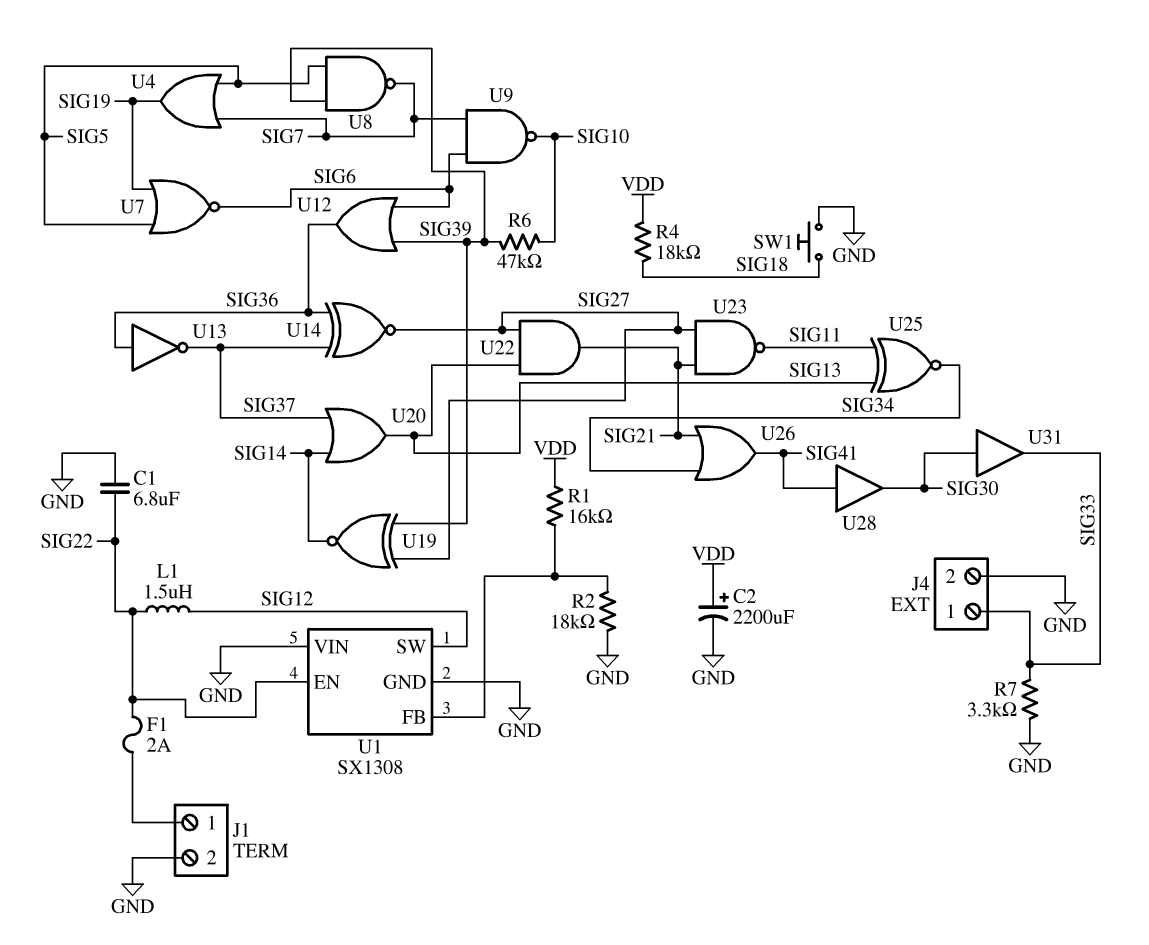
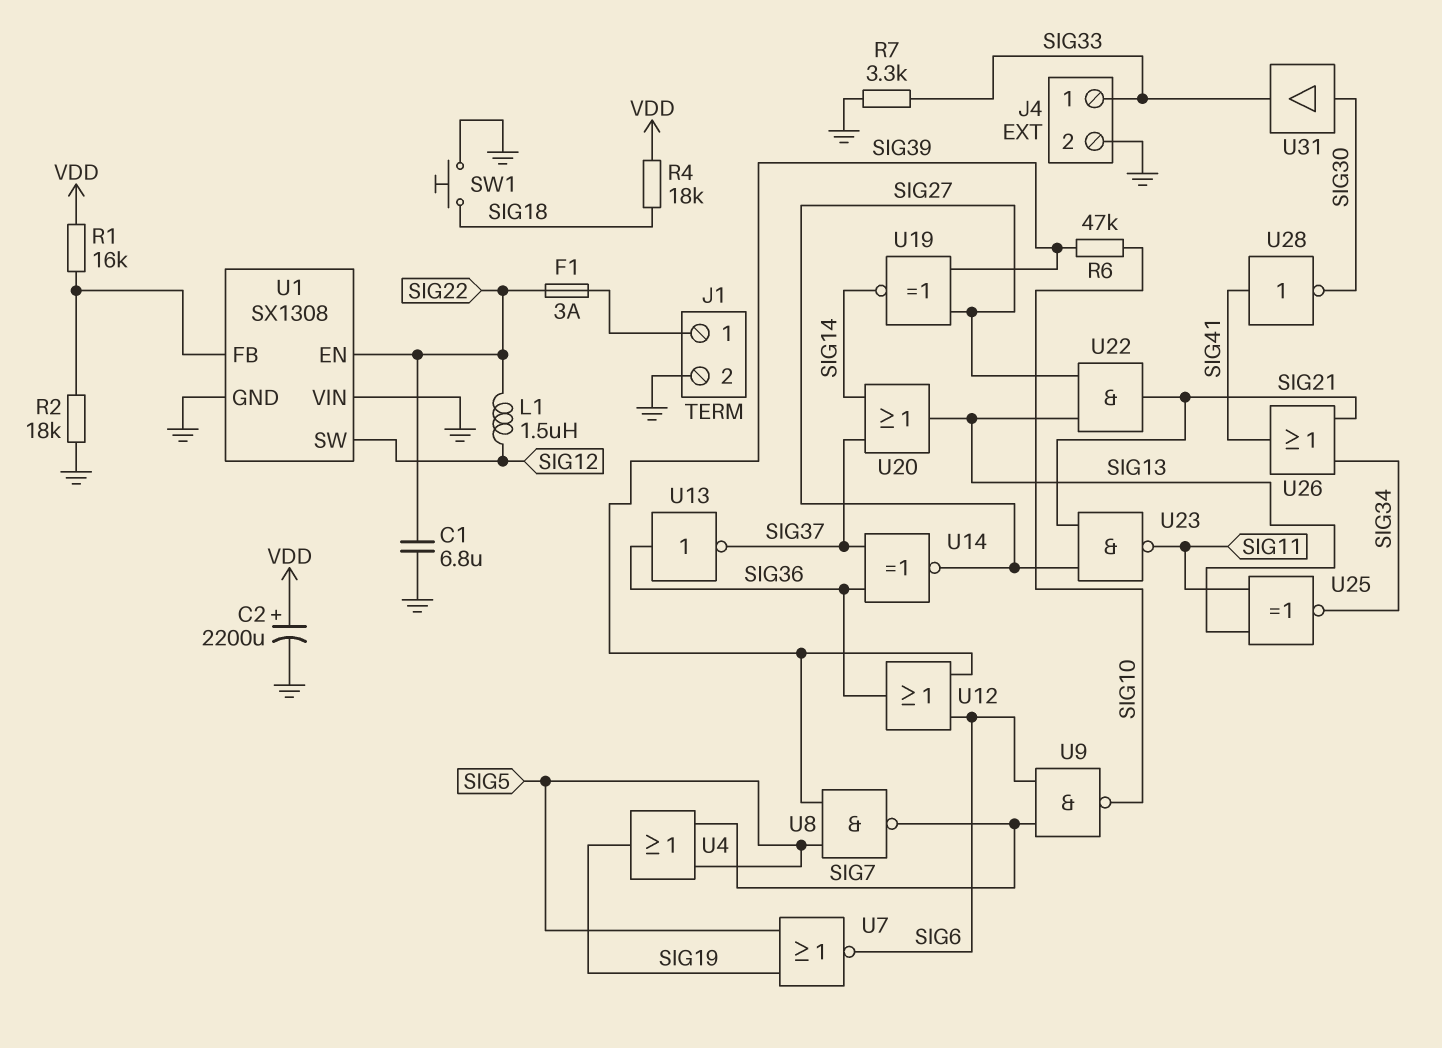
F1: 2A (J1/1, SIG22) -> 3A (J1/1, SIG22)
U28: buffer (in SIG41, out SIG30) -> NOT (in SIG41, out SIG30)

